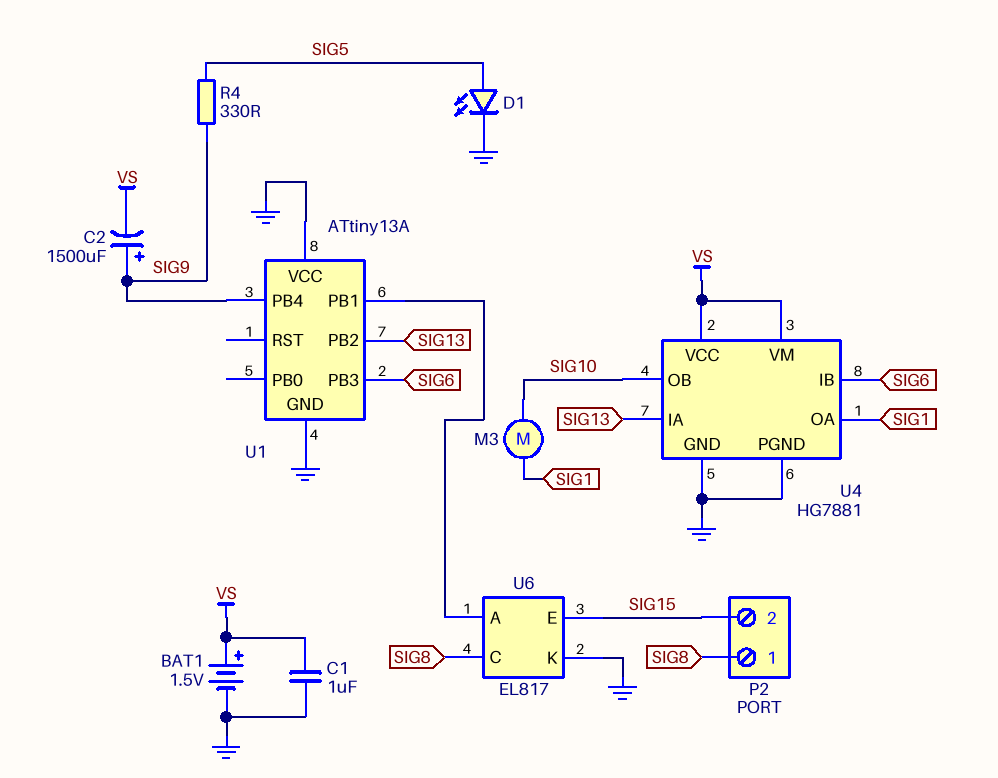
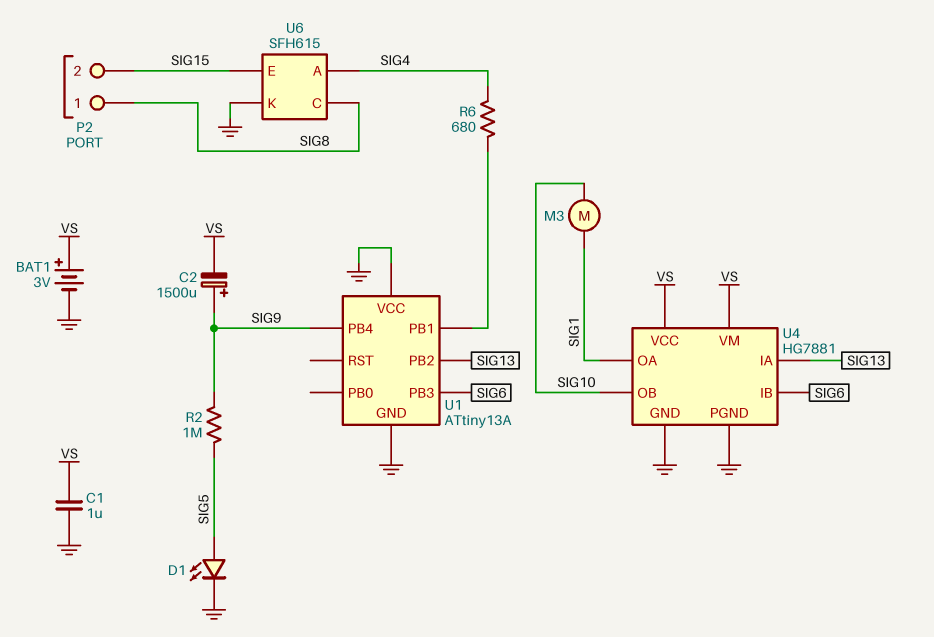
BAT1: 1.5V (plus VS, minus GND) -> 3V (plus VS, minus GND)
R2: none -> 1M (SIG5, SIG9)
R4: 330 (SIG5, SIG9) -> none
R6: none -> 680 (SIG4, U1/PB1)
U6: EL817 -> SFH615
U6 pin A: U1/PB1 -> SIG4

